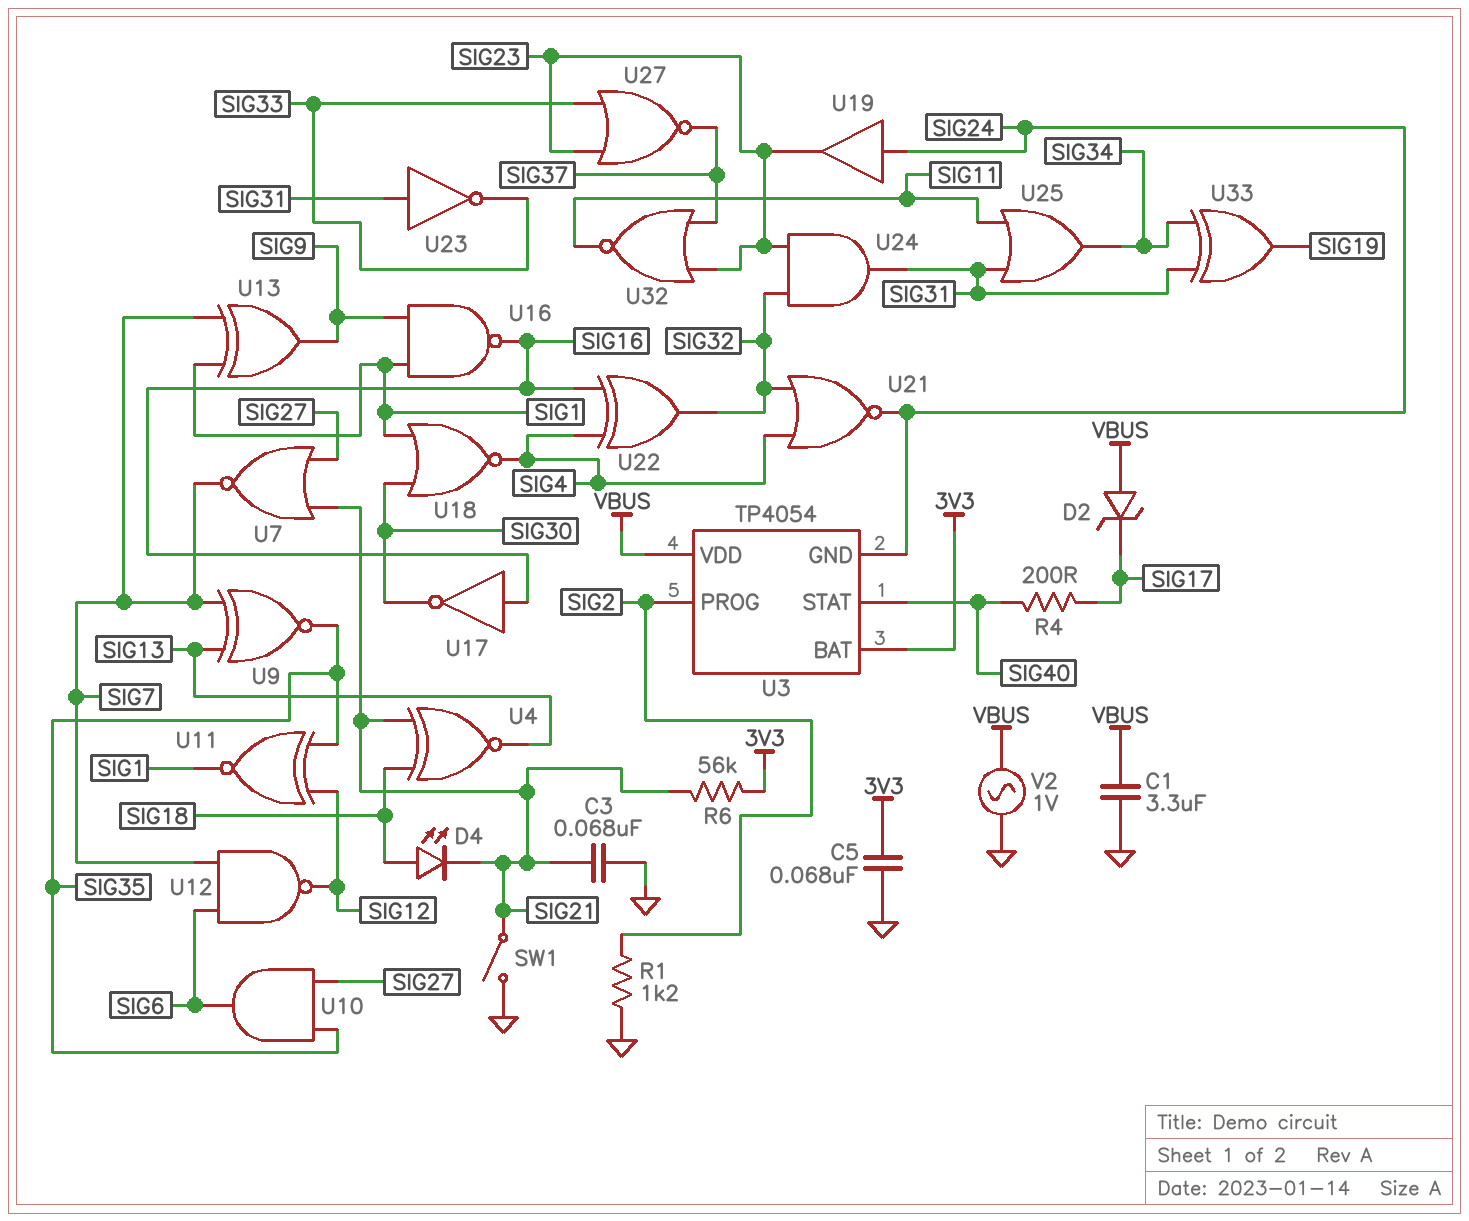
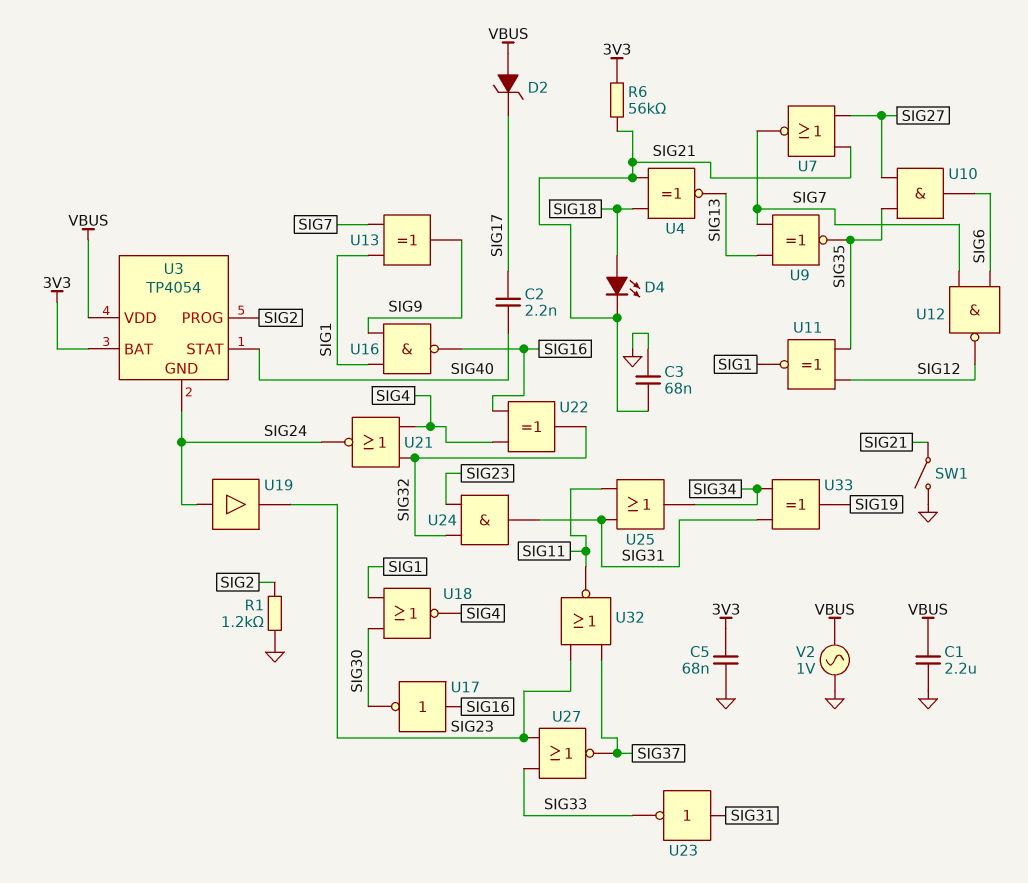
C1: 3.3uF (GND, VBUS) -> 2.2uF (GND, VBUS)
C2: none -> 2.2nF (SIG17, SIG40)
R4: 200 (SIG17, SIG40) -> none

